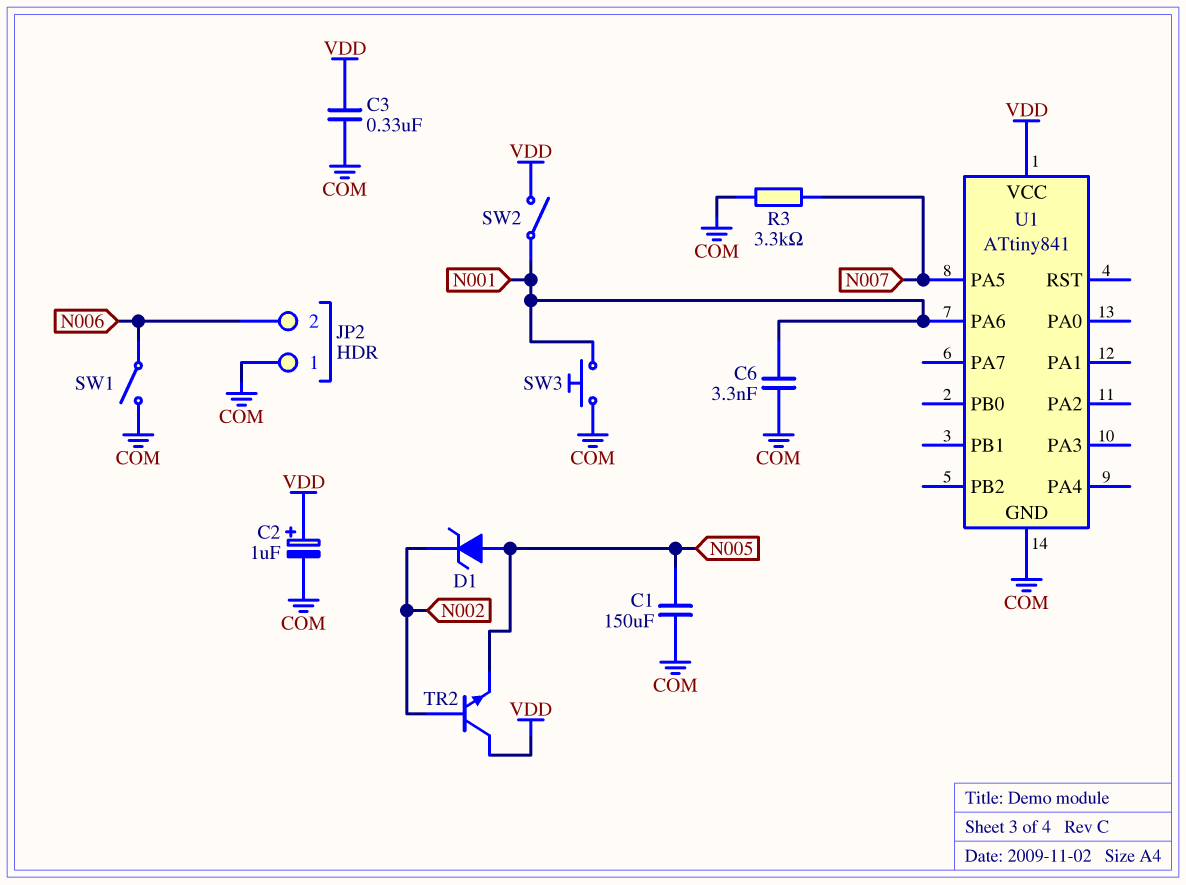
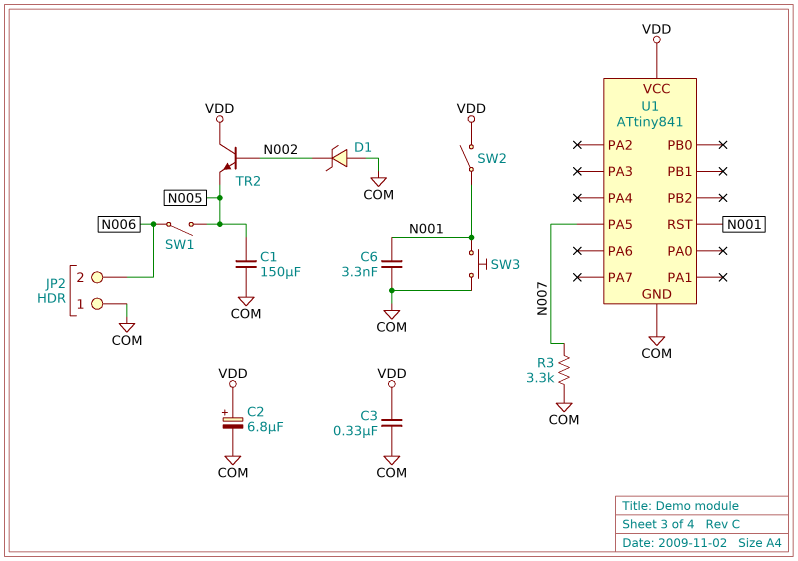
C2: 1uF (plus VDD, minus COM) -> 6.8uF (plus VDD, minus COM)
D1: zener (A N005, K N002) -> zener (A COM, K N002)
SW1: switch (COM, N006) -> switch (N005, N006)
U1 pin PA6: N001 -> none
U1 pin RST: none -> N001

